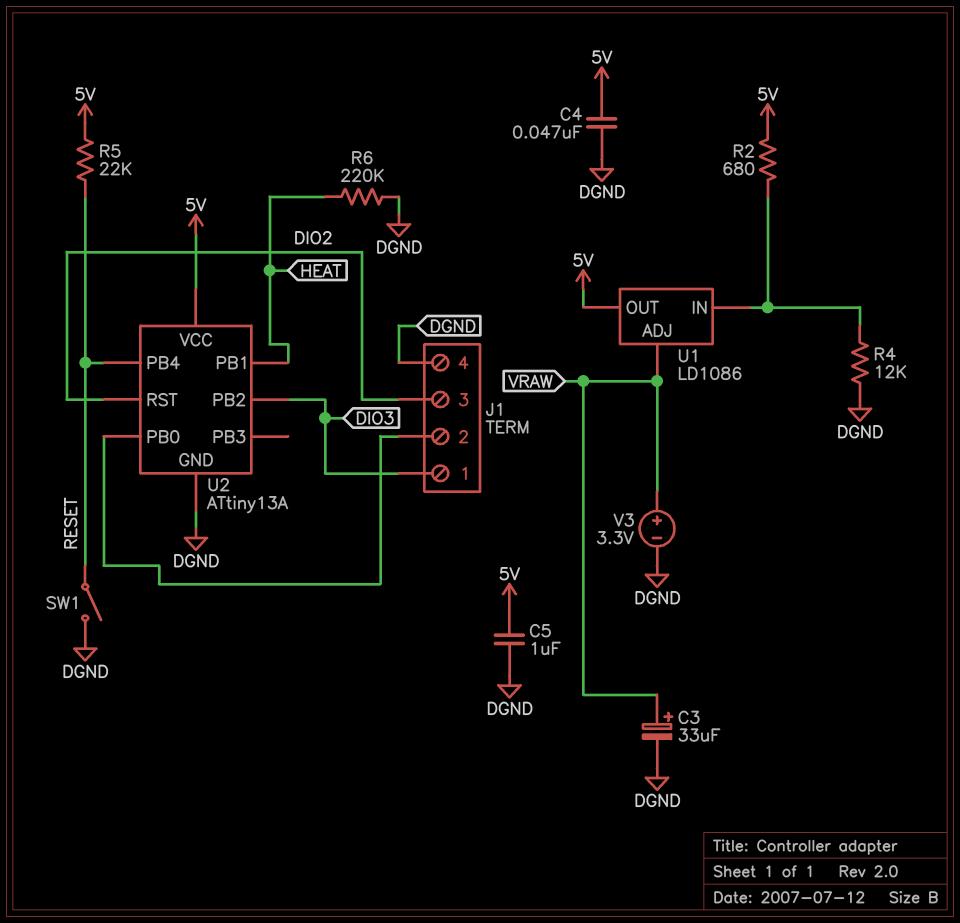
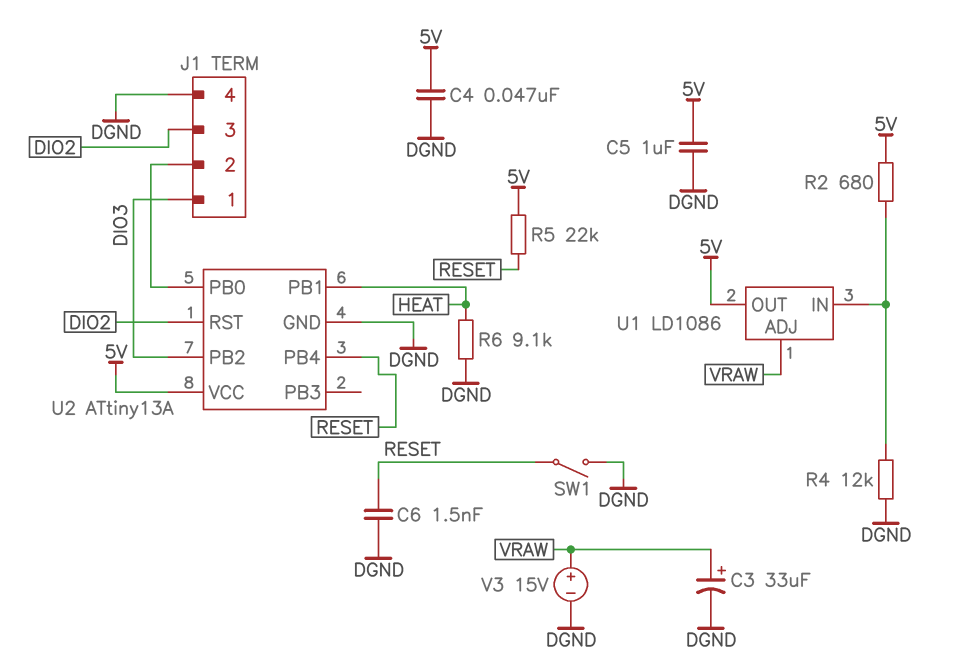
C6: none -> 1.5nF (DGND, RESET)
R6: 220k (DGND, HEAT) -> 9.1k (DGND, HEAT)
V3: 3.3V (plus VRAW, minus DGND) -> 15V (plus VRAW, minus DGND)

